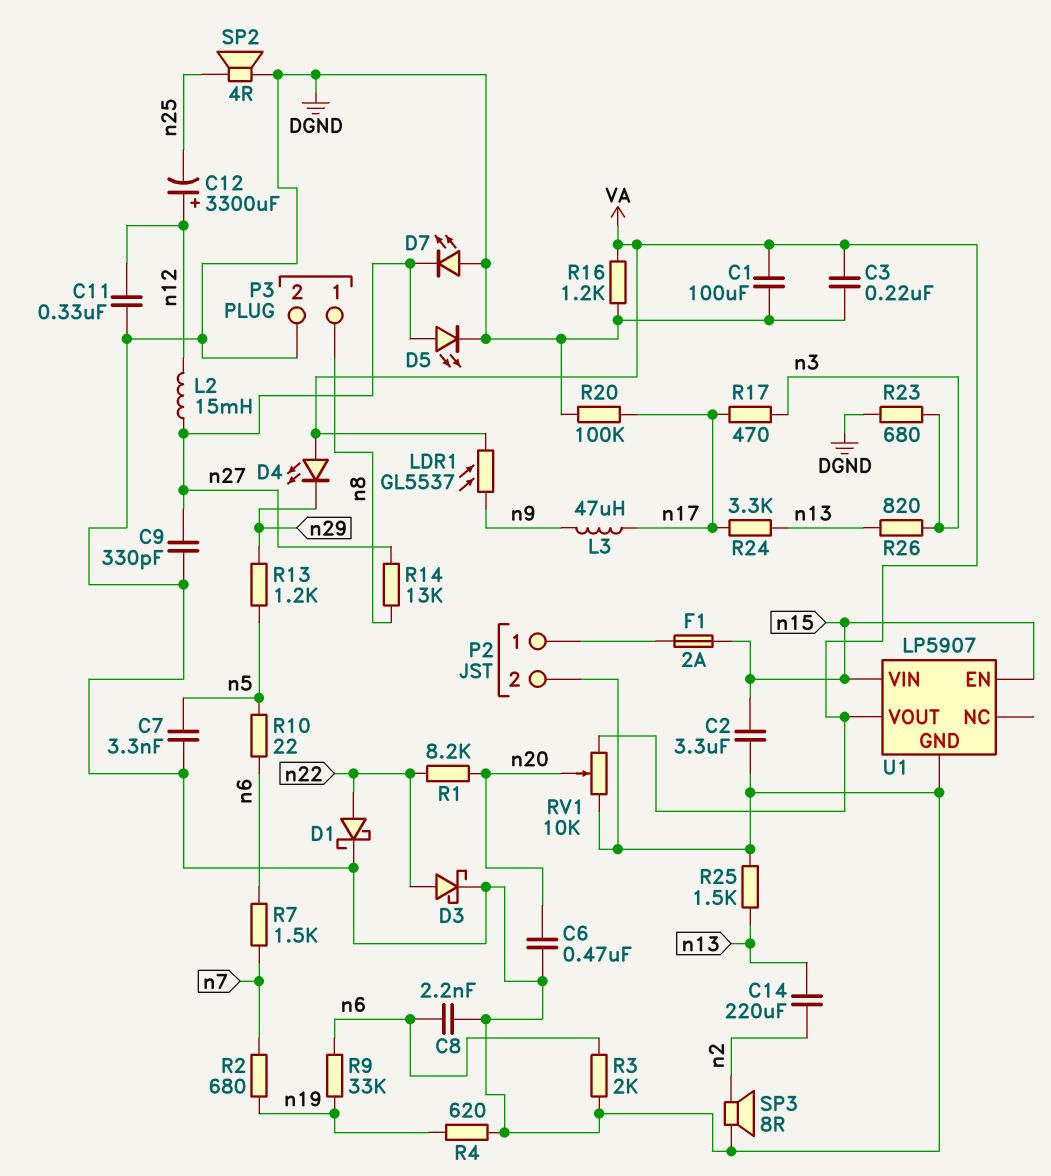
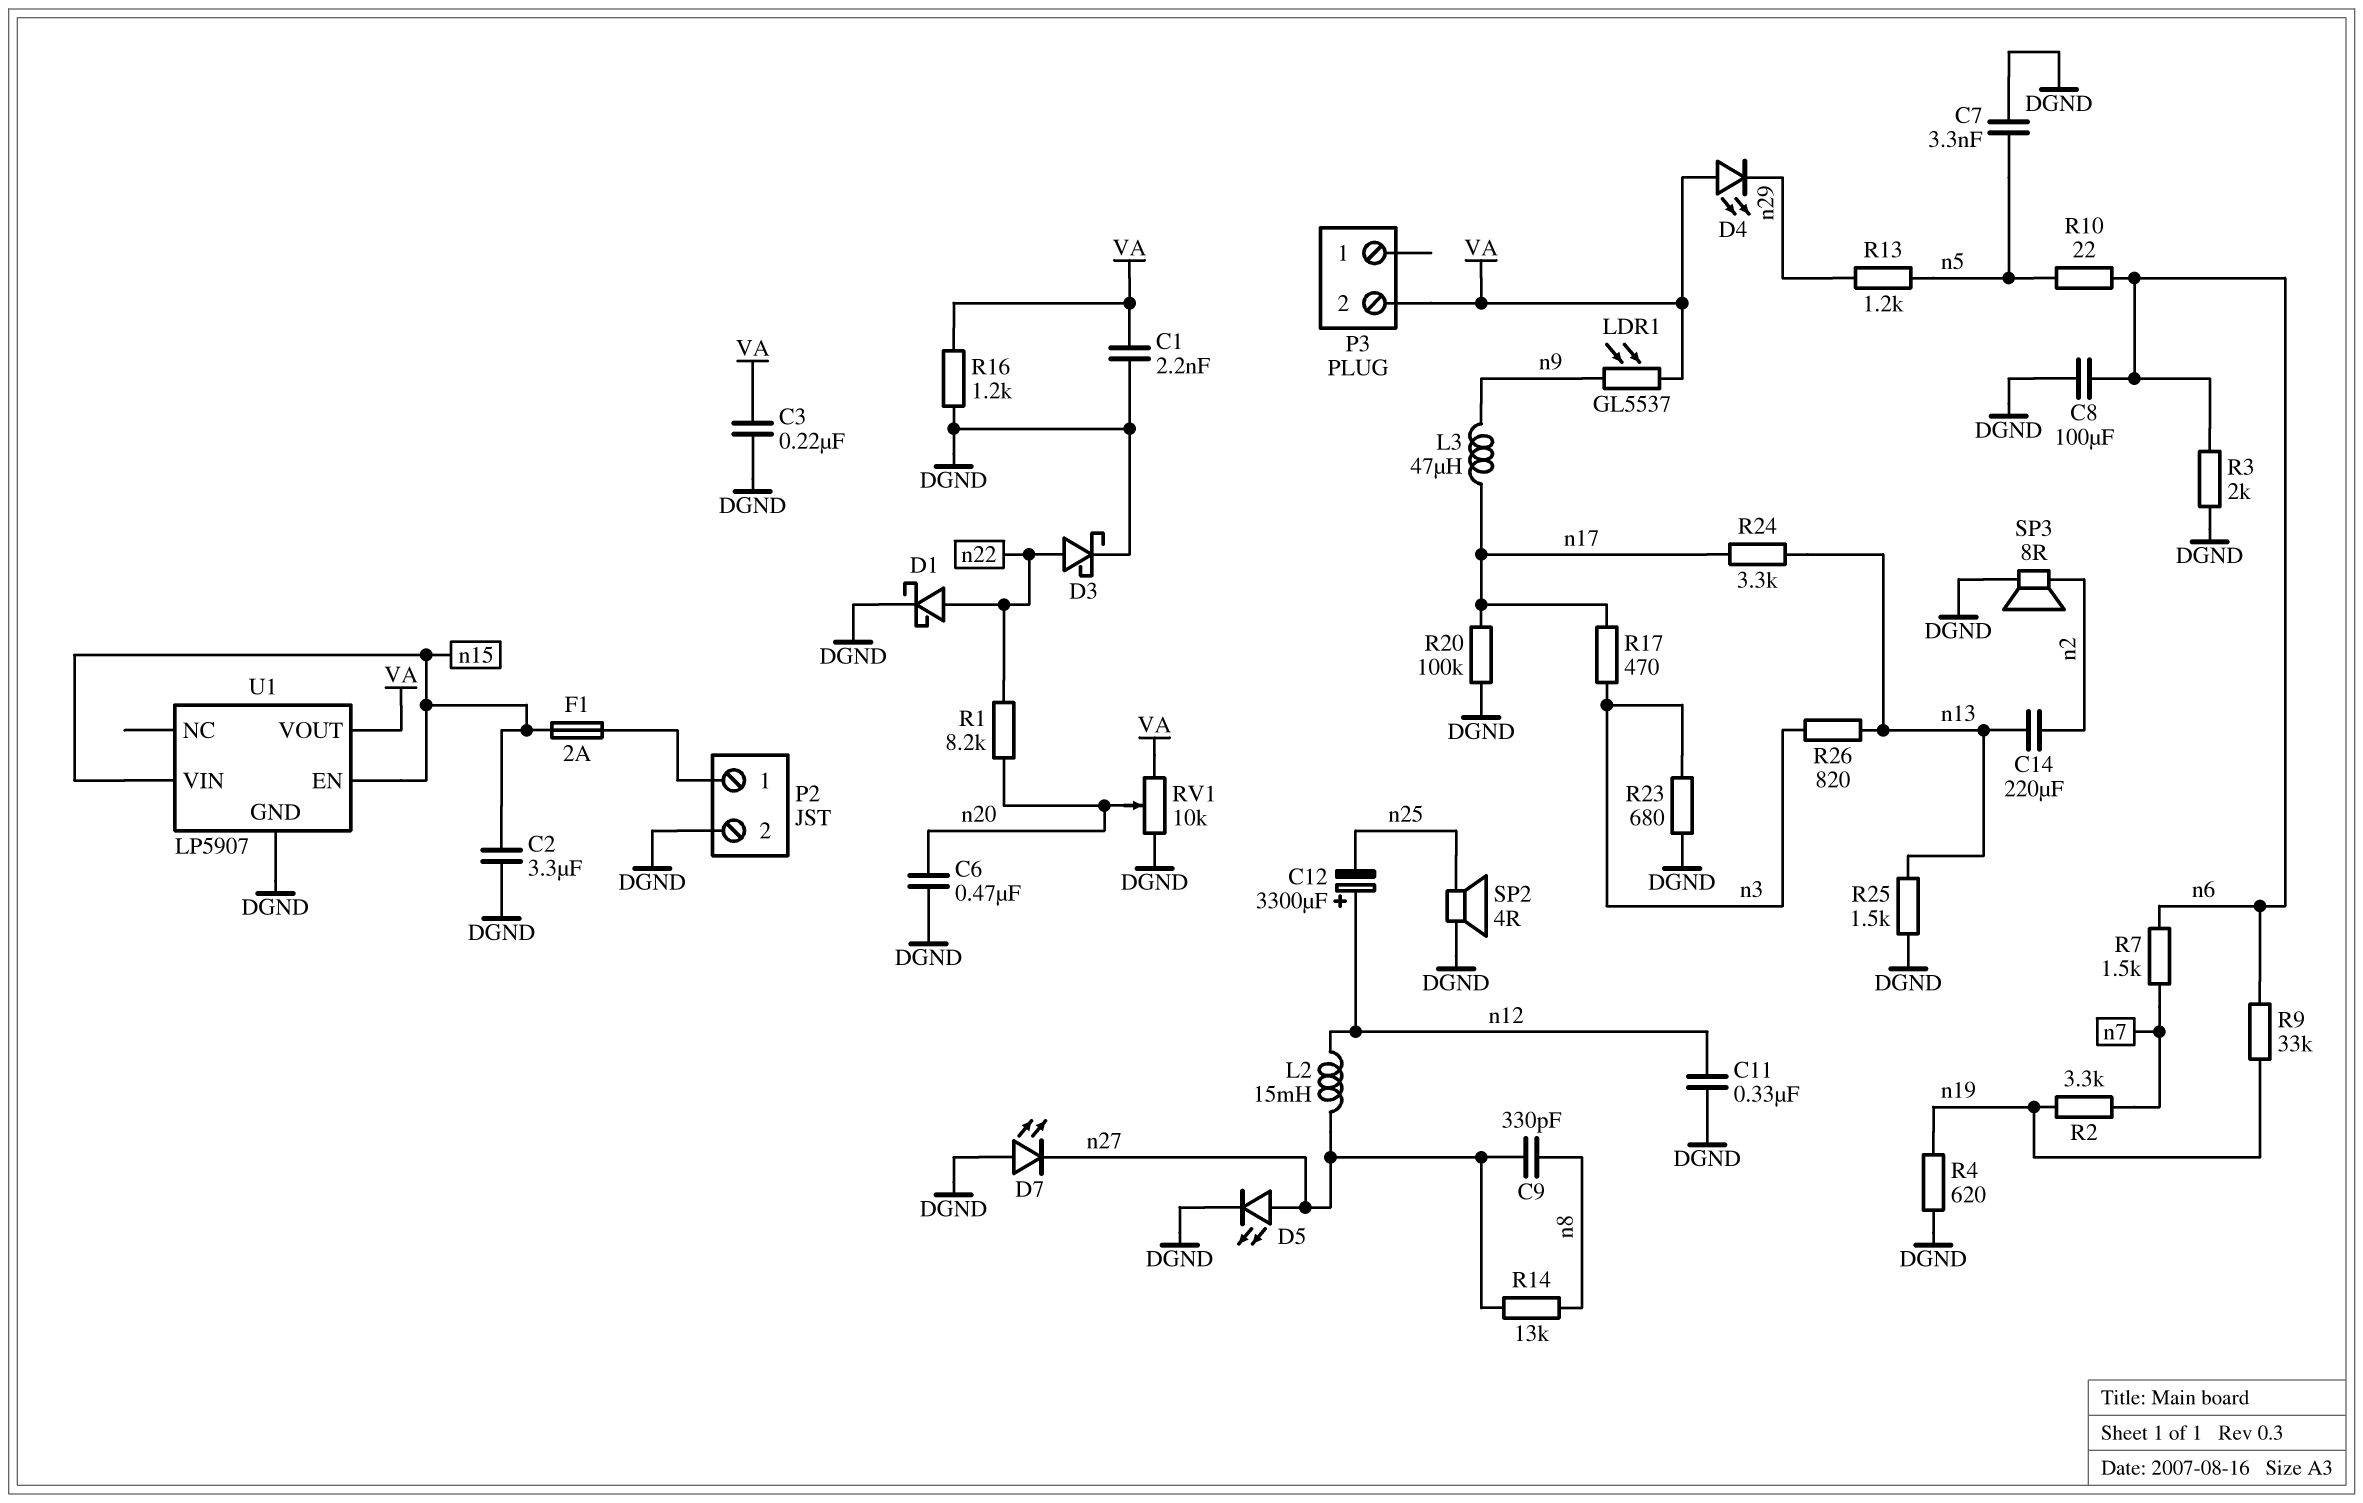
C1: 100uF (DGND, VA) -> 2.2nF (DGND, VA)
C8: 2.2nF (DGND, n6) -> 100uF (DGND, n6)
C9: 330pF (DGND, n27) -> 330pF (n8, n27)
P3 pin 1: n8 -> none
P3 pin 2: DGND -> VA
R2: 680 (n7, n19) -> 3.3k (n7, n19)

